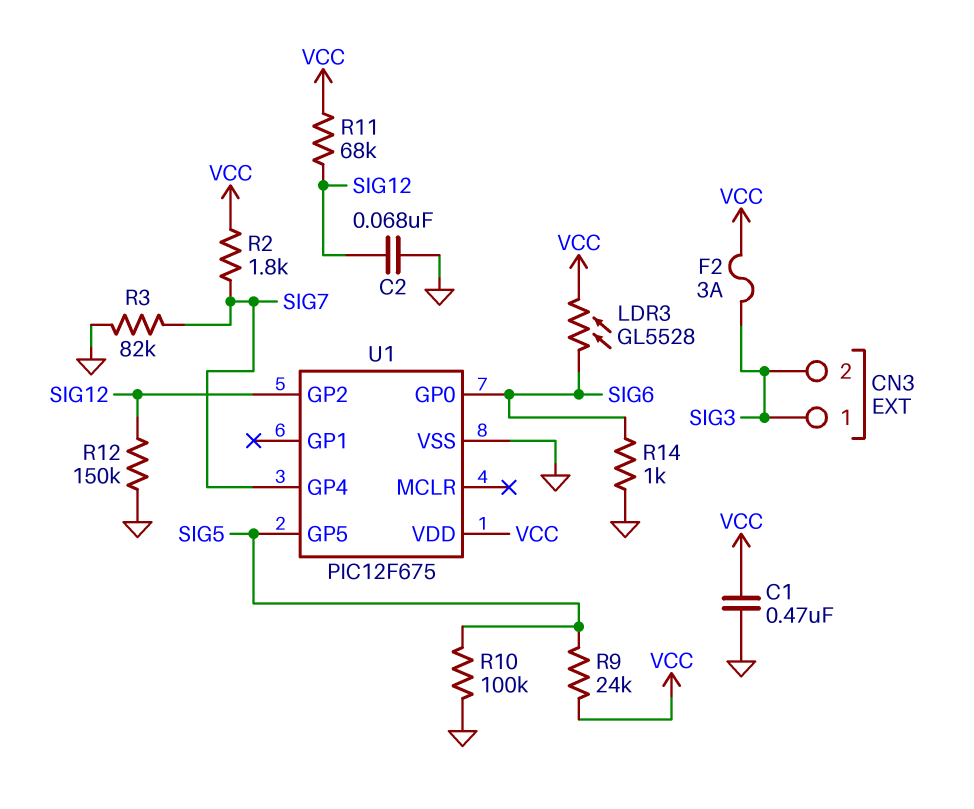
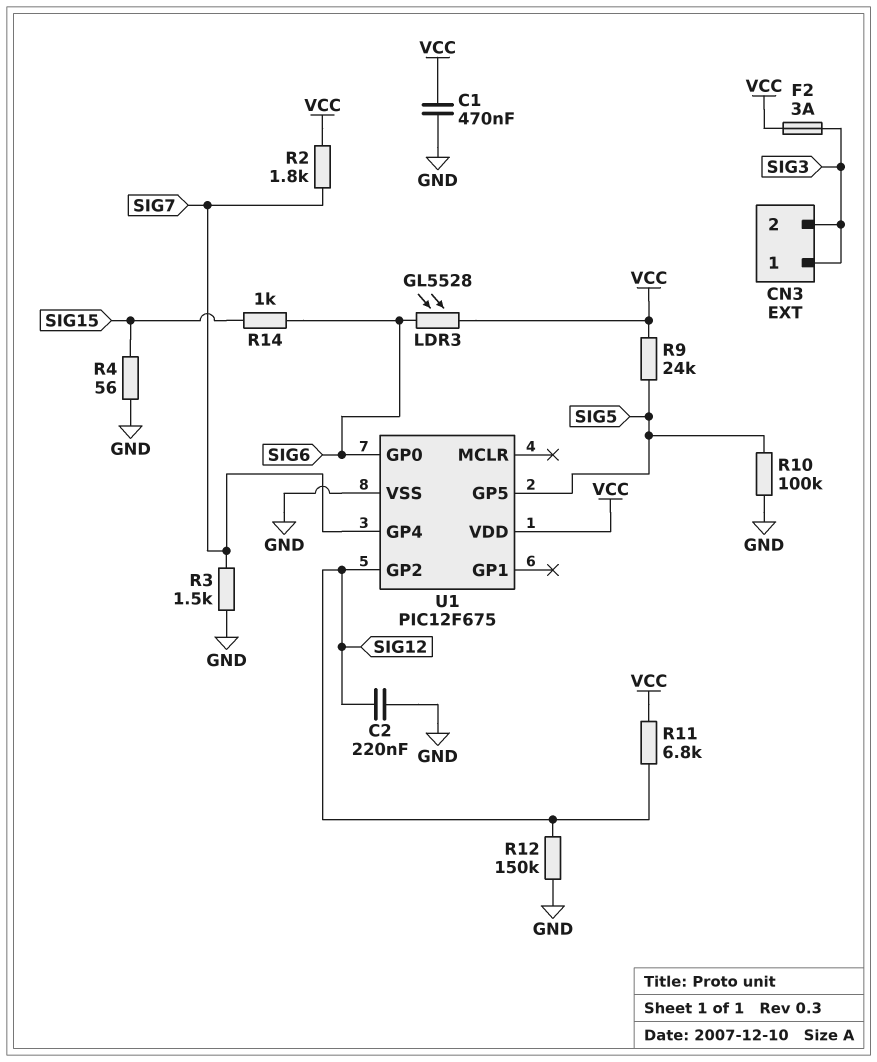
C2: 68nF (GND, SIG12) -> 220nF (GND, SIG12)
R3: 82k (GND, SIG7) -> 1.5k (GND, SIG7)
R4: none -> 56 (GND, SIG15)
R11: 68k (SIG12, VCC) -> 6.8k (SIG12, VCC)
R14: 1k (GND, SIG6) -> 1k (SIG6, SIG15)

